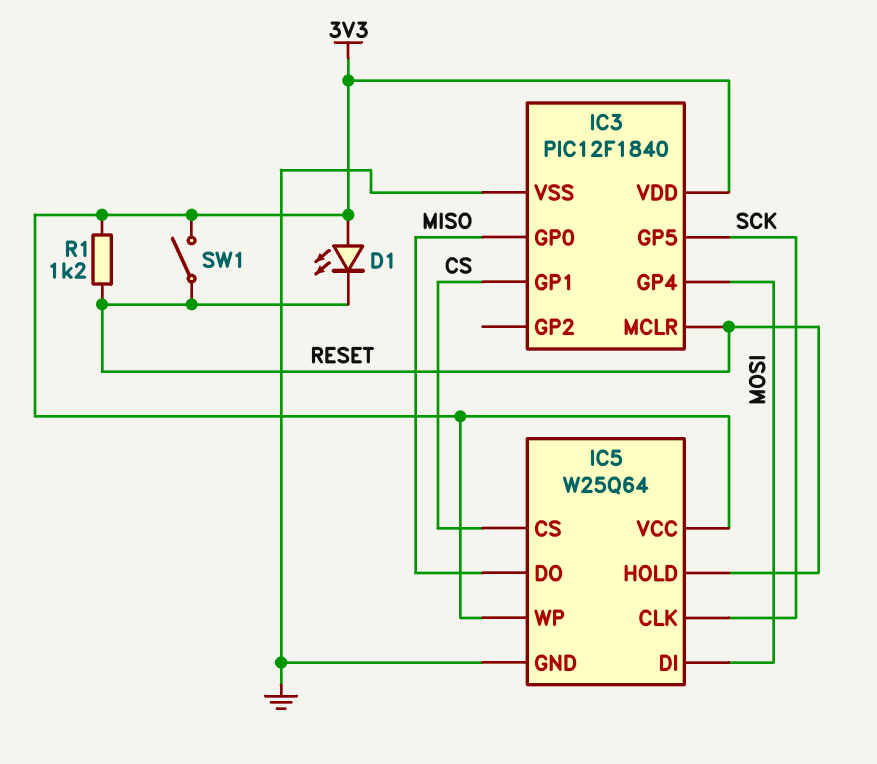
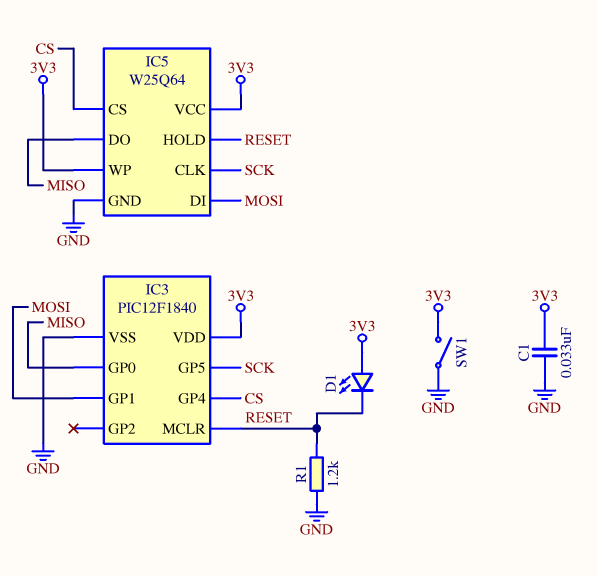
C1: none -> 33nF (3V3, GND)
IC3 pin GP1: CS -> MOSI
IC3 pin GP4: MOSI -> CS
R1: 1.2k (3V3, RESET) -> 1.2k (GND, RESET)
SW1: switch (3V3, RESET) -> switch (3V3, GND)

